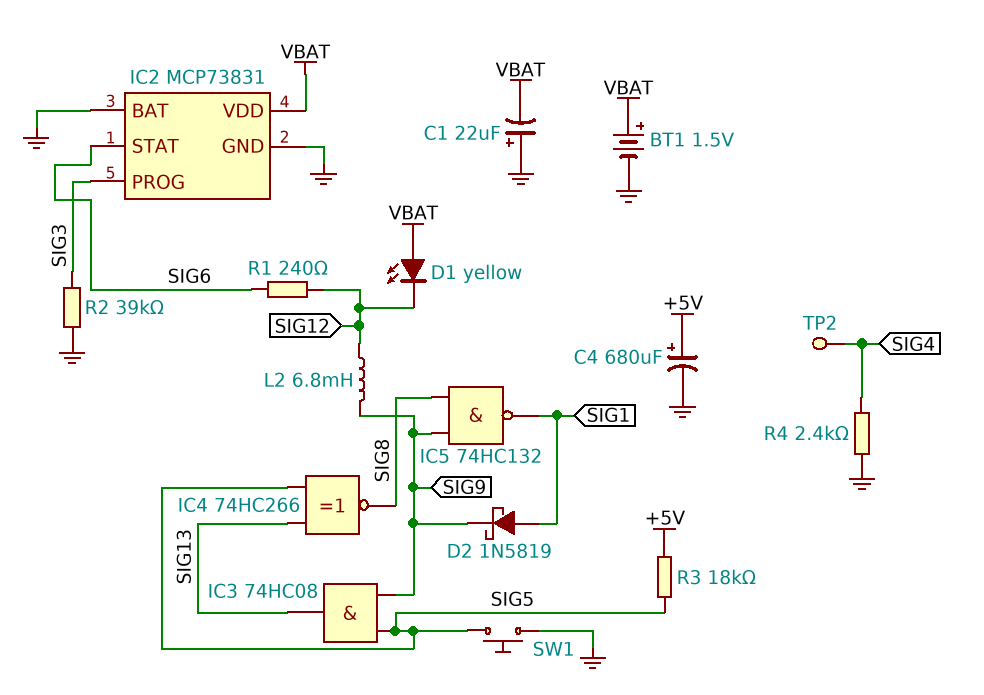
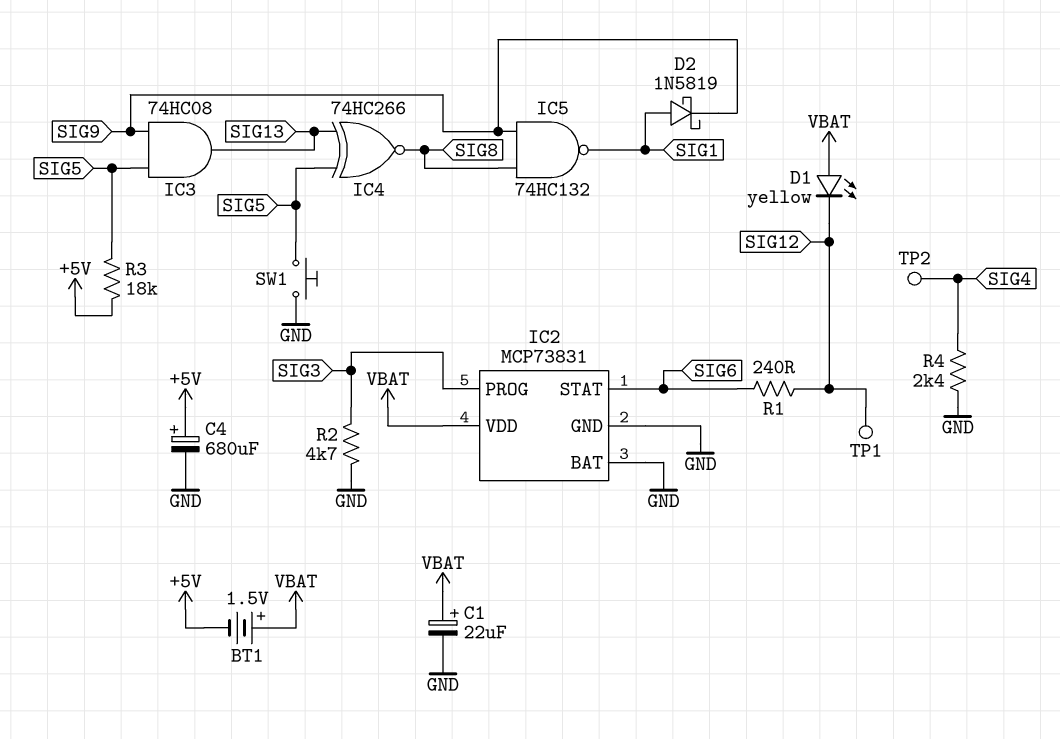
BT1: 1.5V (plus VBAT, minus GND) -> 1.5V (plus VBAT, minus +5V)
C1: 22uF (plus GND, minus VBAT) -> 22uF (plus VBAT, minus GND)
L2: 6.8mH (SIG9, SIG12) -> none
R2: 39k (GND, SIG3) -> 4.7k (GND, SIG3)
TP1: none -> test point (SIG12)

